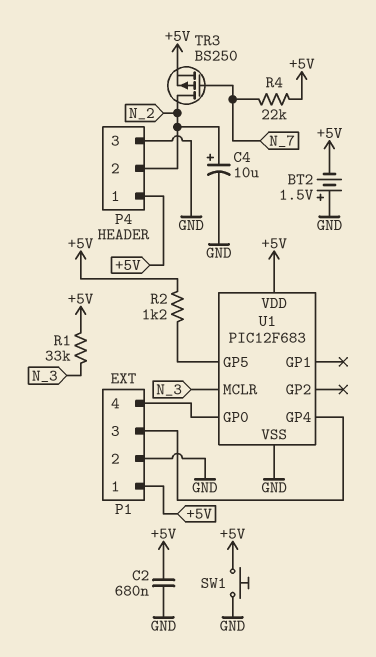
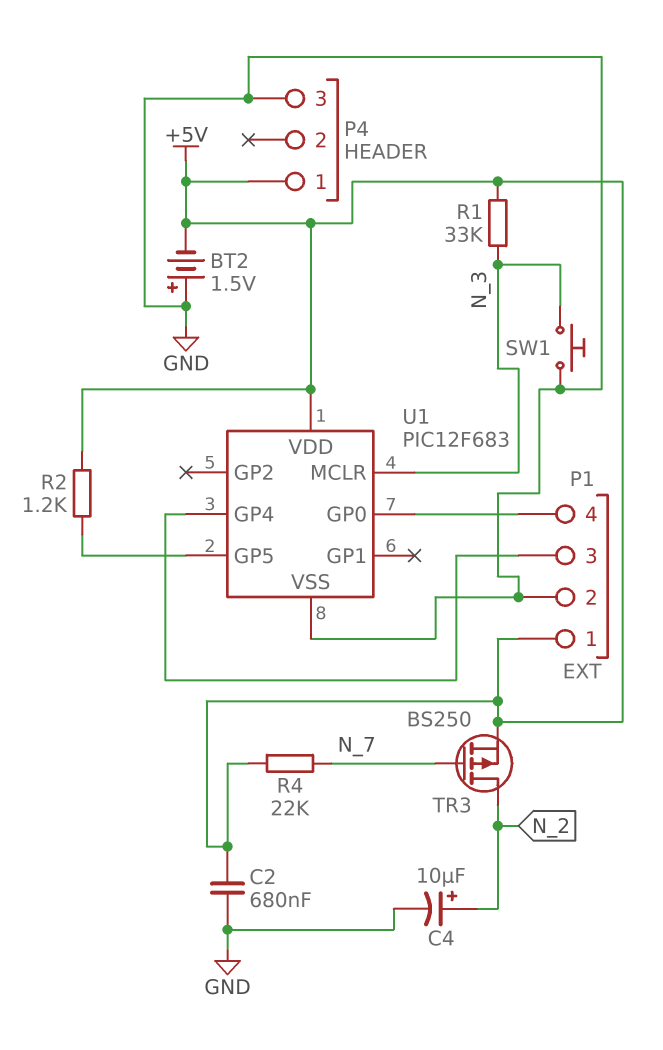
P4 pin 2: N_2 -> none
SW1: button (+5V, GND) -> button (GND, N_3)

